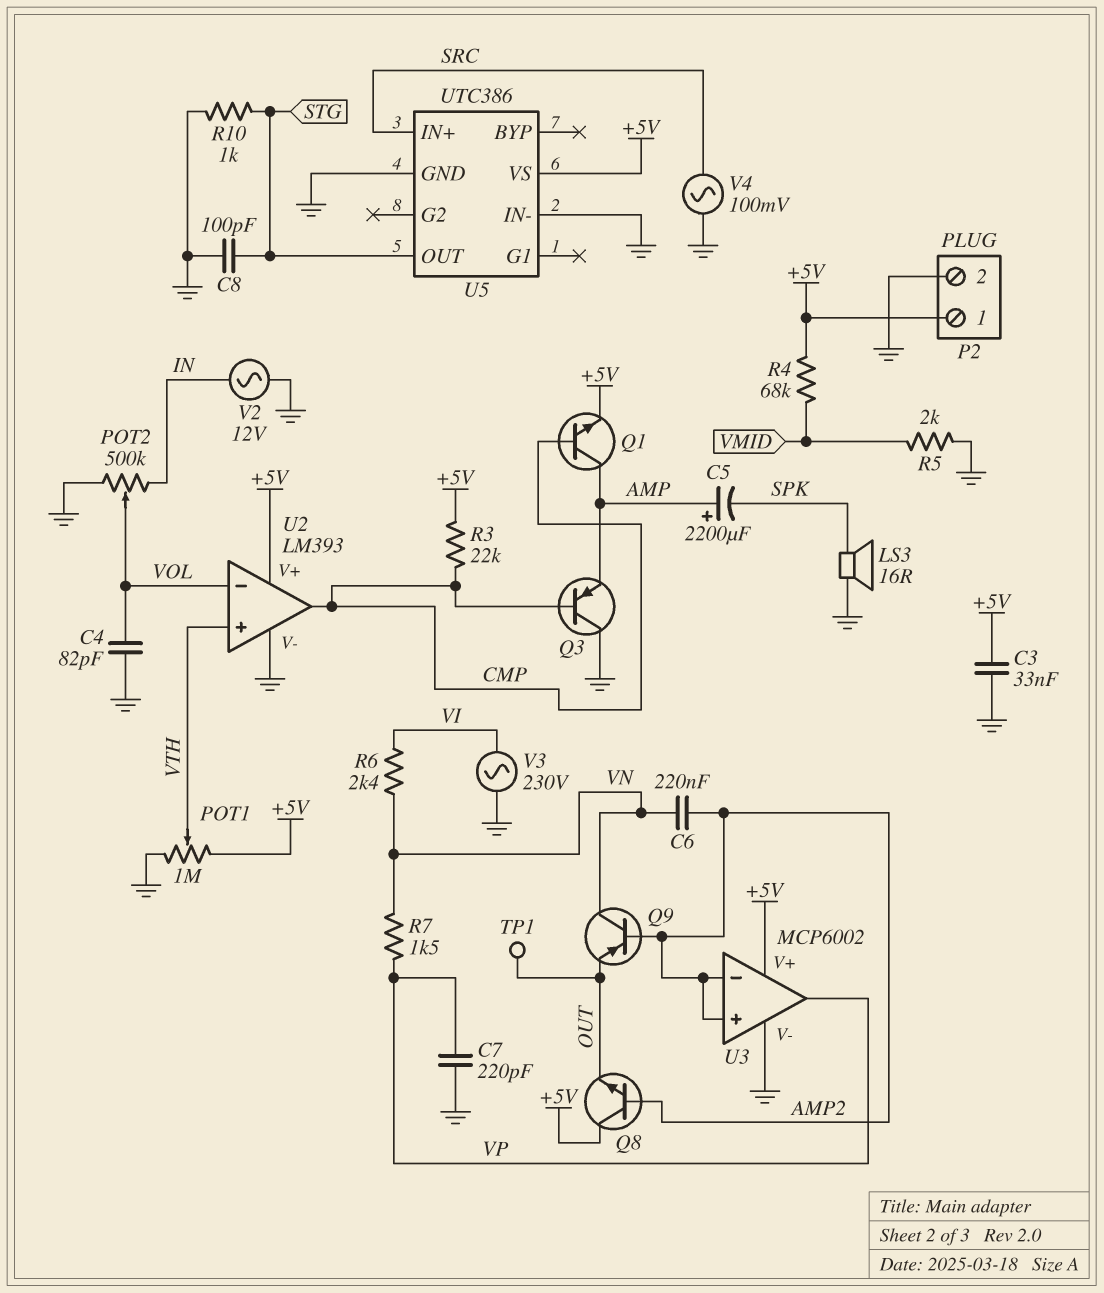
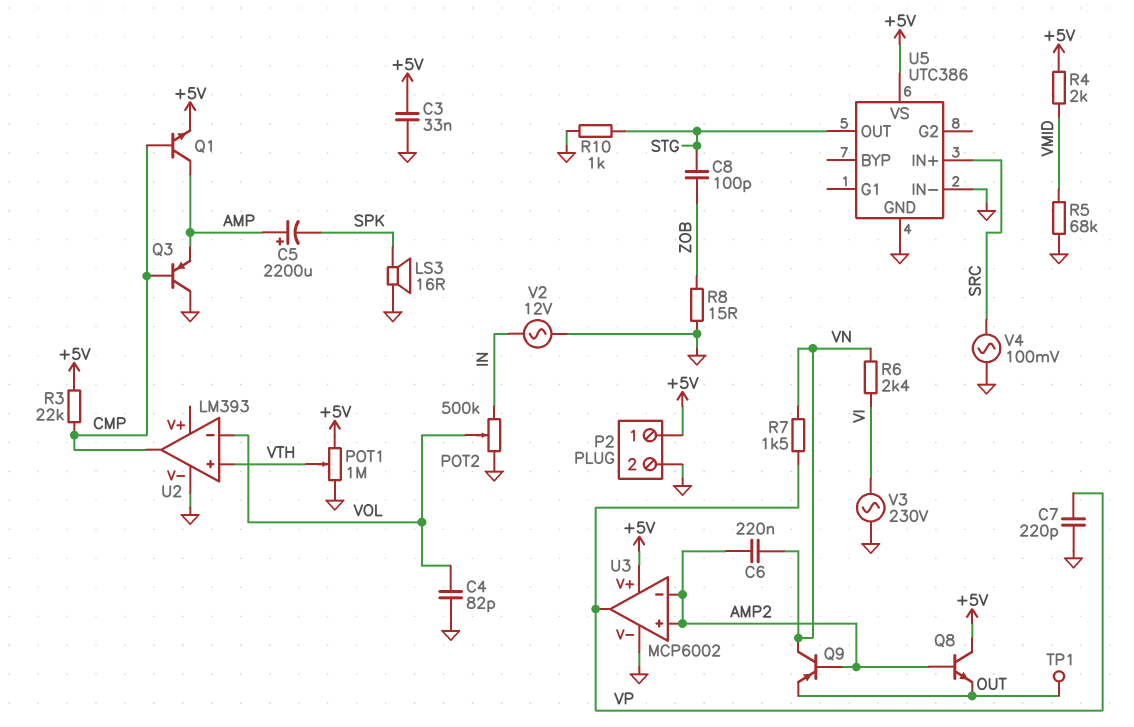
C8: 100pF (GND, STG) -> 100pF (STG, ZOB)
R4: 68k (+5V, VMID) -> 2k (+5V, VMID)
R5: 2k (GND, VMID) -> 68k (GND, VMID)
R8: none -> 15 (GND, ZOB)
U2 pin V+: +5V -> none

